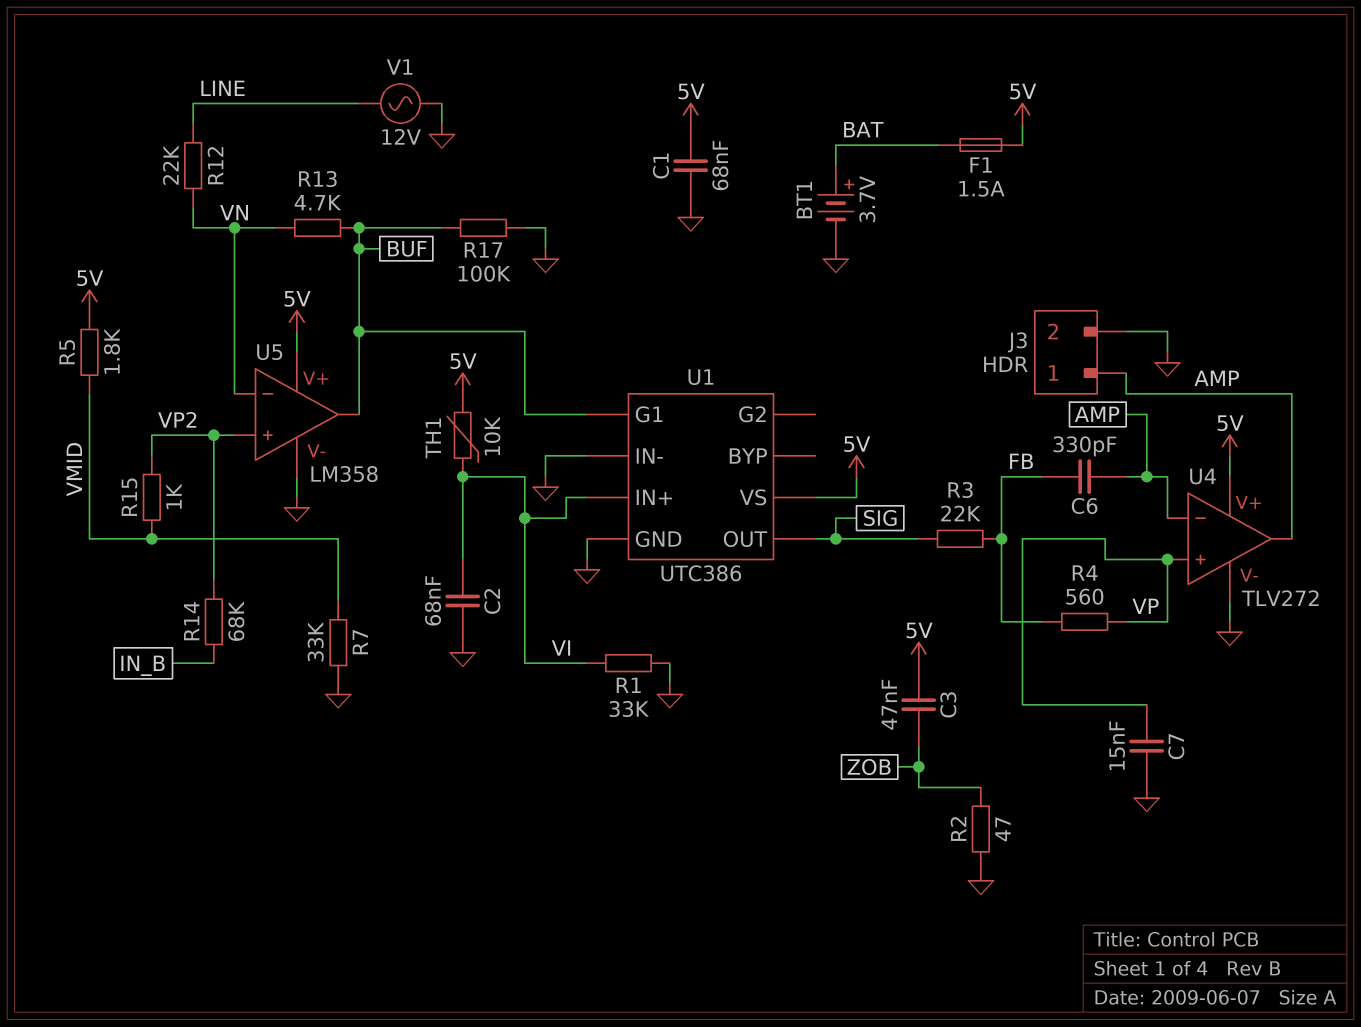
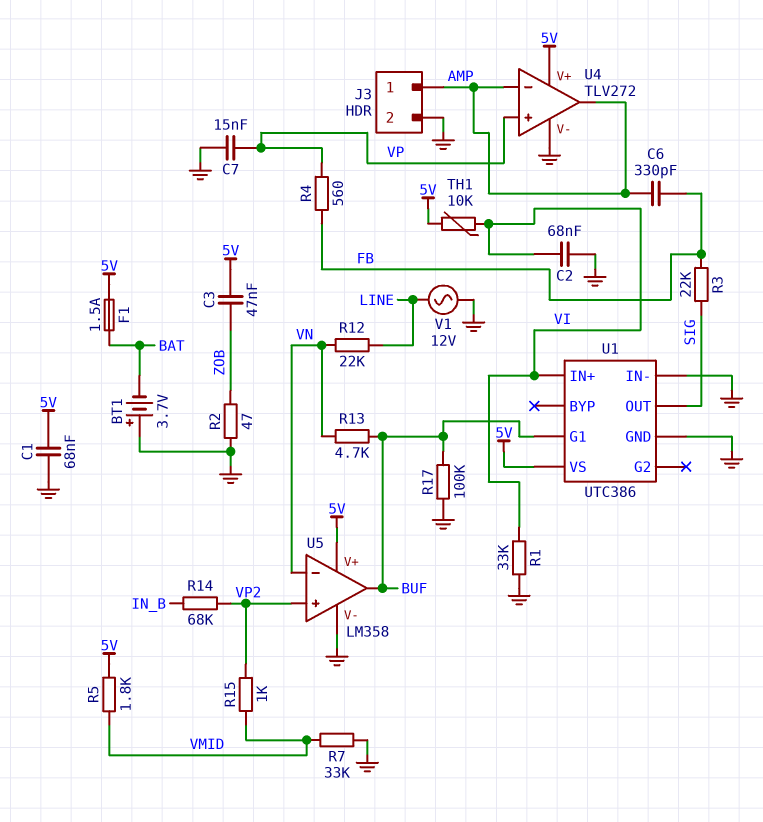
BT1: 3.7V (plus BAT, minus GND) -> 3.7V (plus GND, minus BAT)

